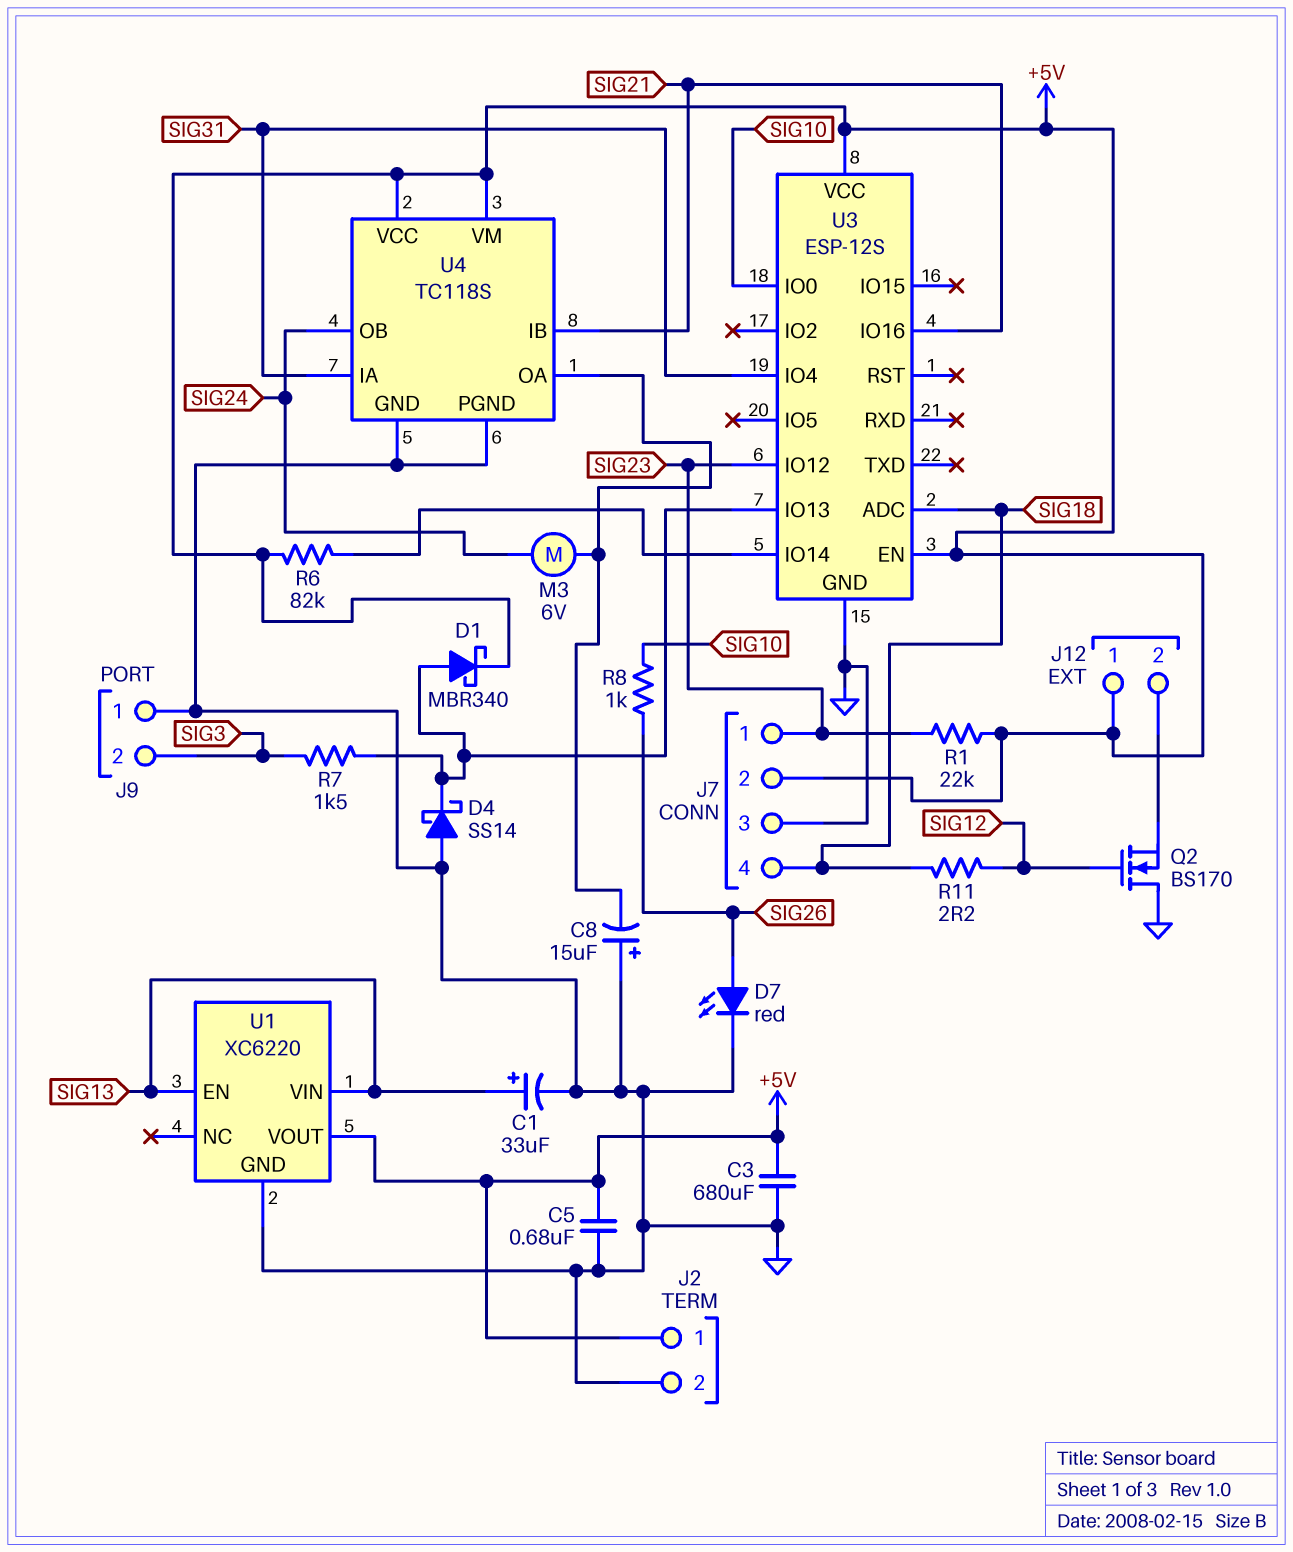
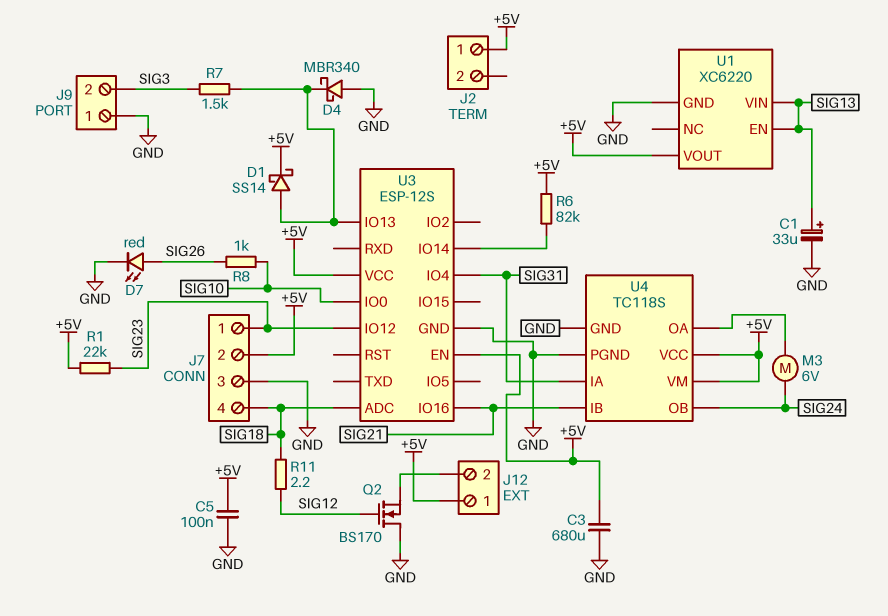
C5: 680nF (+5V, GND) -> 100nF (+5V, GND)
C8: 15uF (plus GND, minus U4/OA) -> none
D1: schottky MBR340 (A U3/IO13, K +5V) -> schottky SS14 (A U3/IO13, K +5V)
D4: schottky SS14 (A GND, K U3/IO13) -> schottky MBR340 (A GND, K U3/IO13)
J2 pin 2: GND -> none

